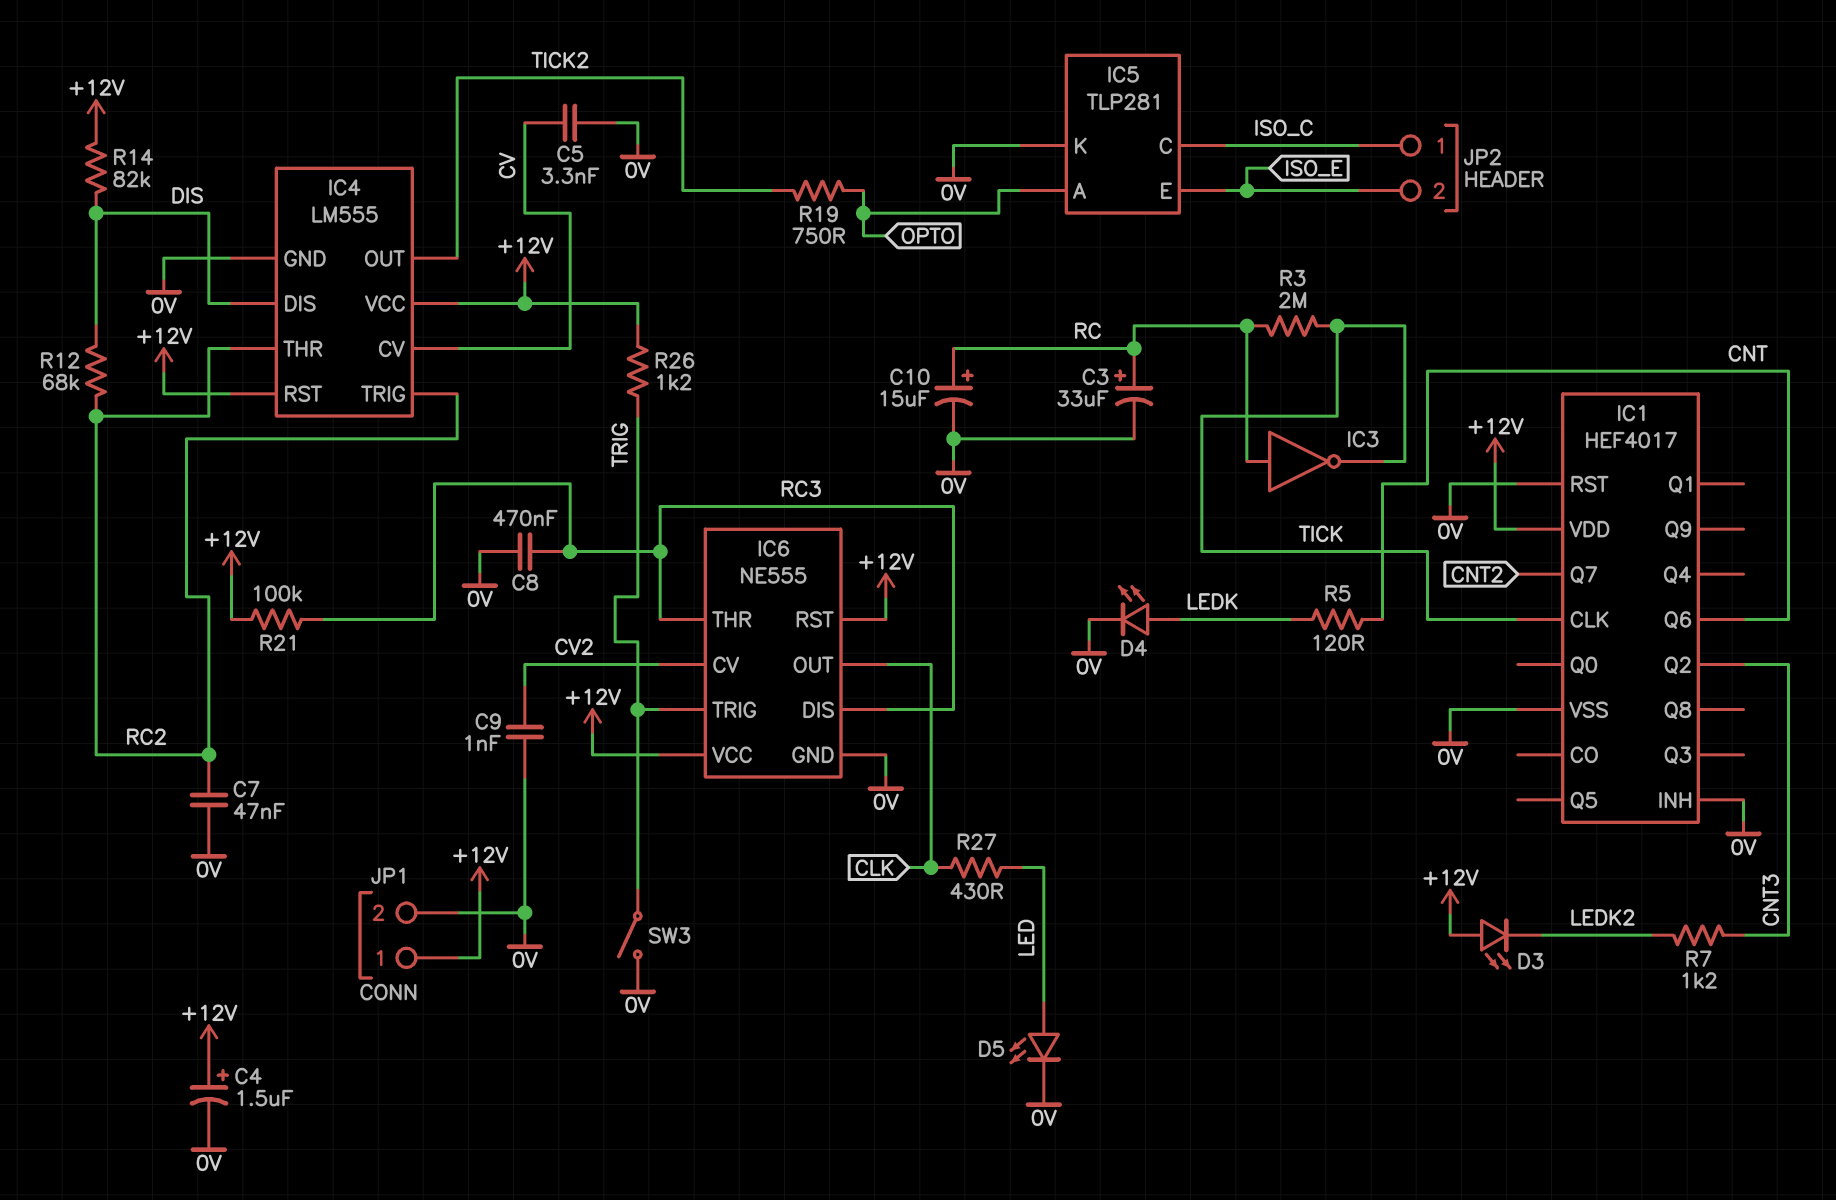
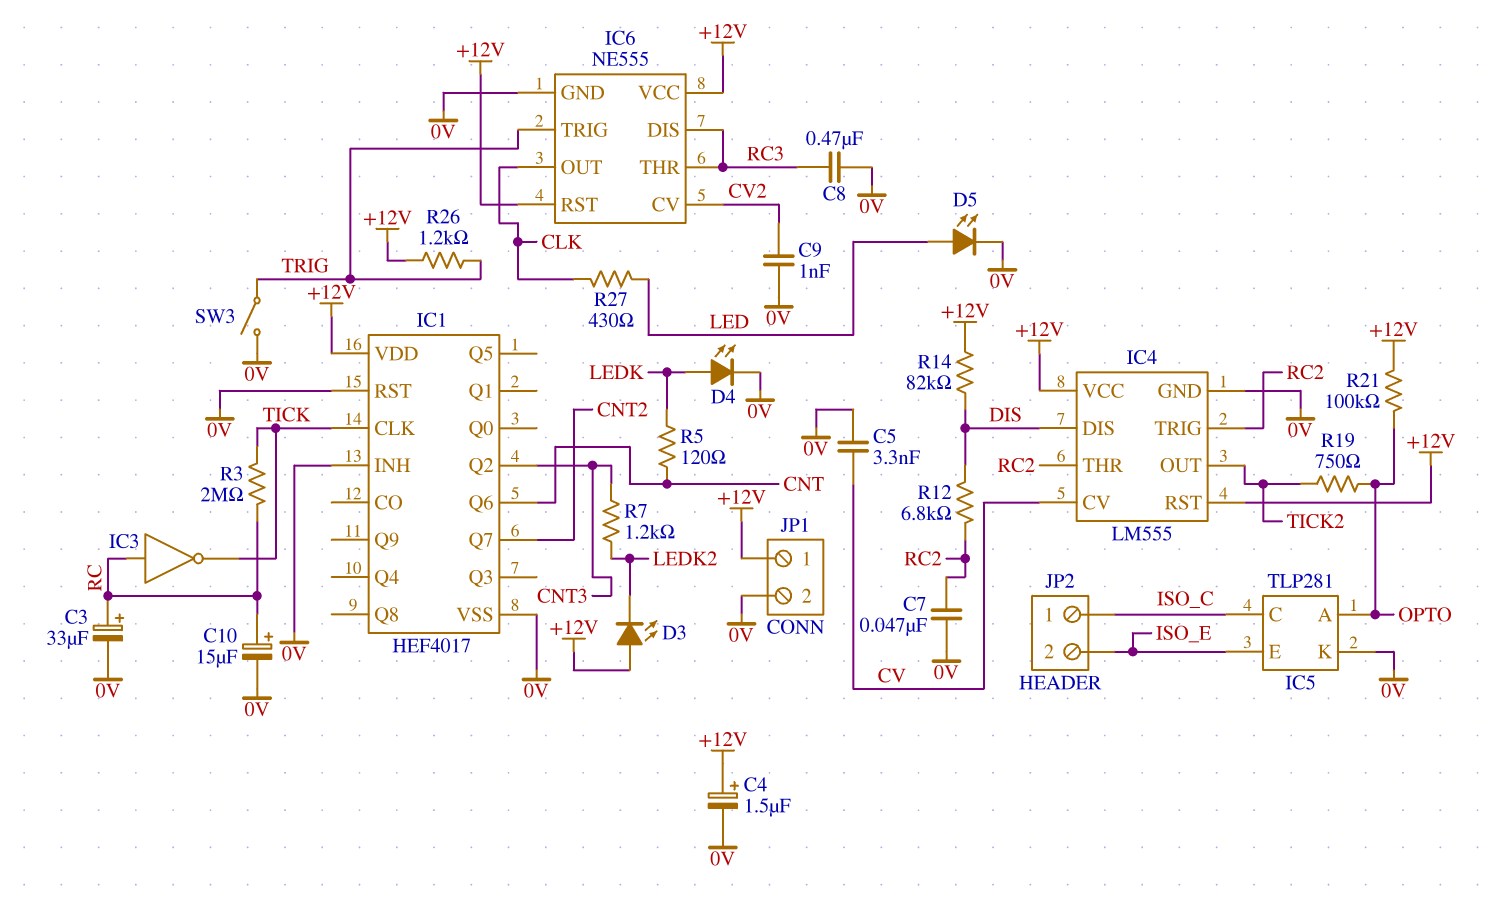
R12: 68k (DIS, RC2) -> 6.8k (DIS, RC2)
R21: 100k (+12V, RC3) -> 100k (+12V, OPTO)

